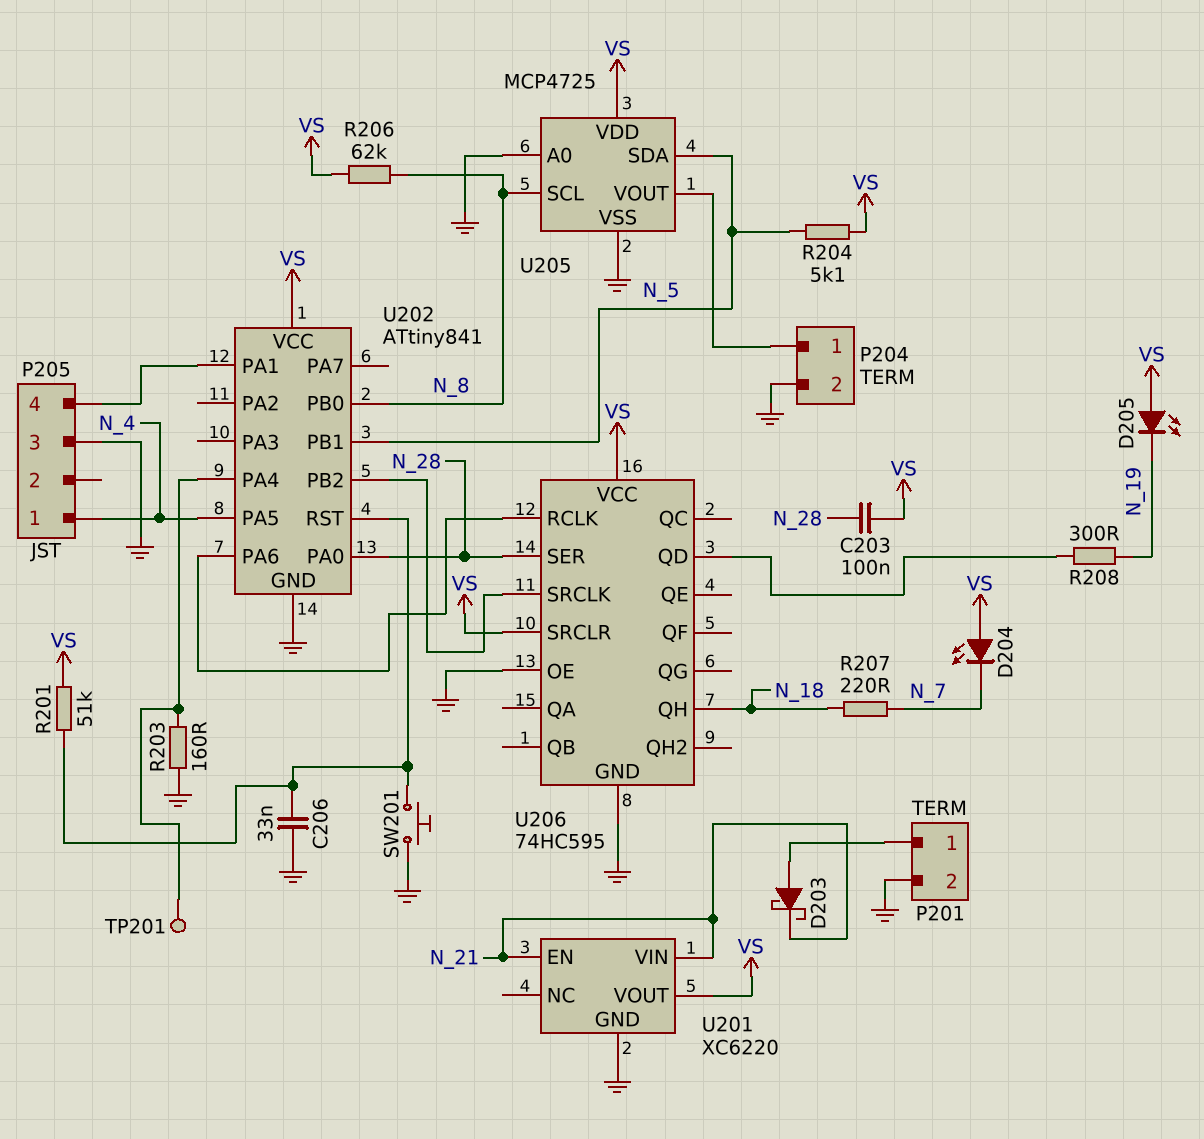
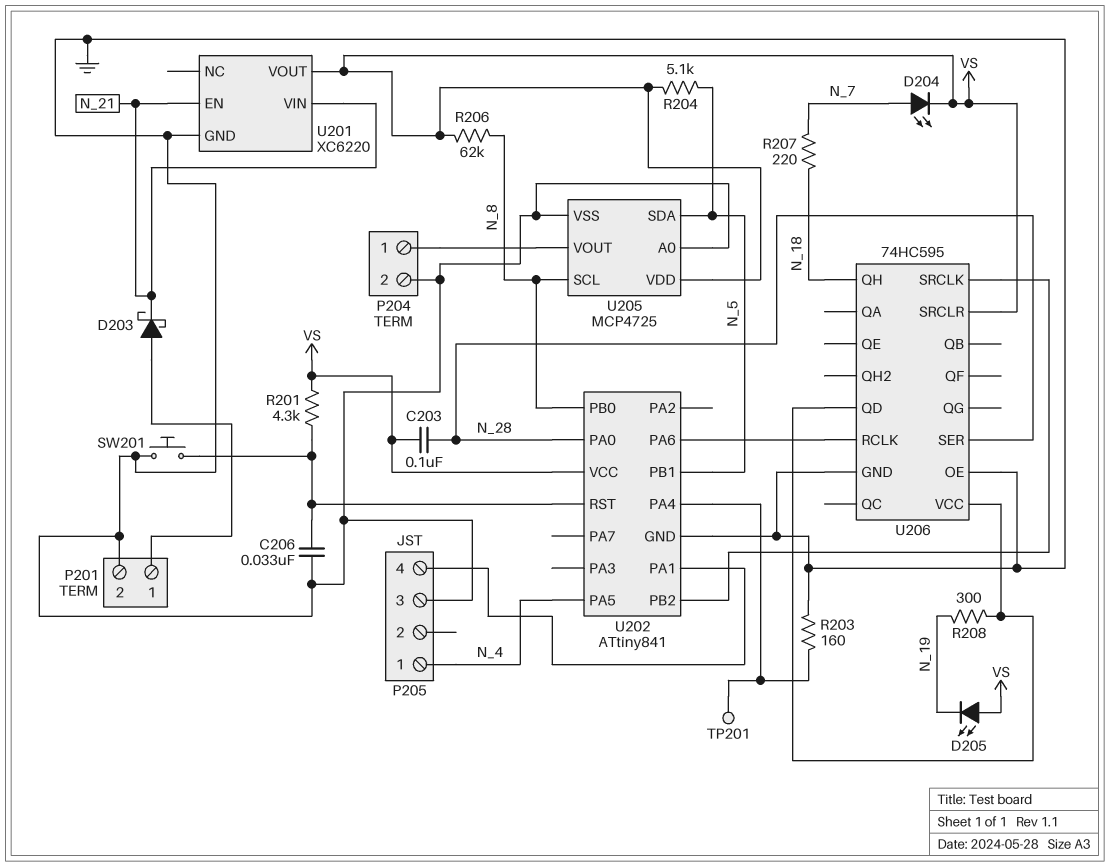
D204: LED (A VS, K N_7) -> LED (A N_7, K VS)
R201: 51k (U202/RST, VS) -> 4.3k (U202/RST, VS)
U206 pin VCC: VS -> U206/QD

